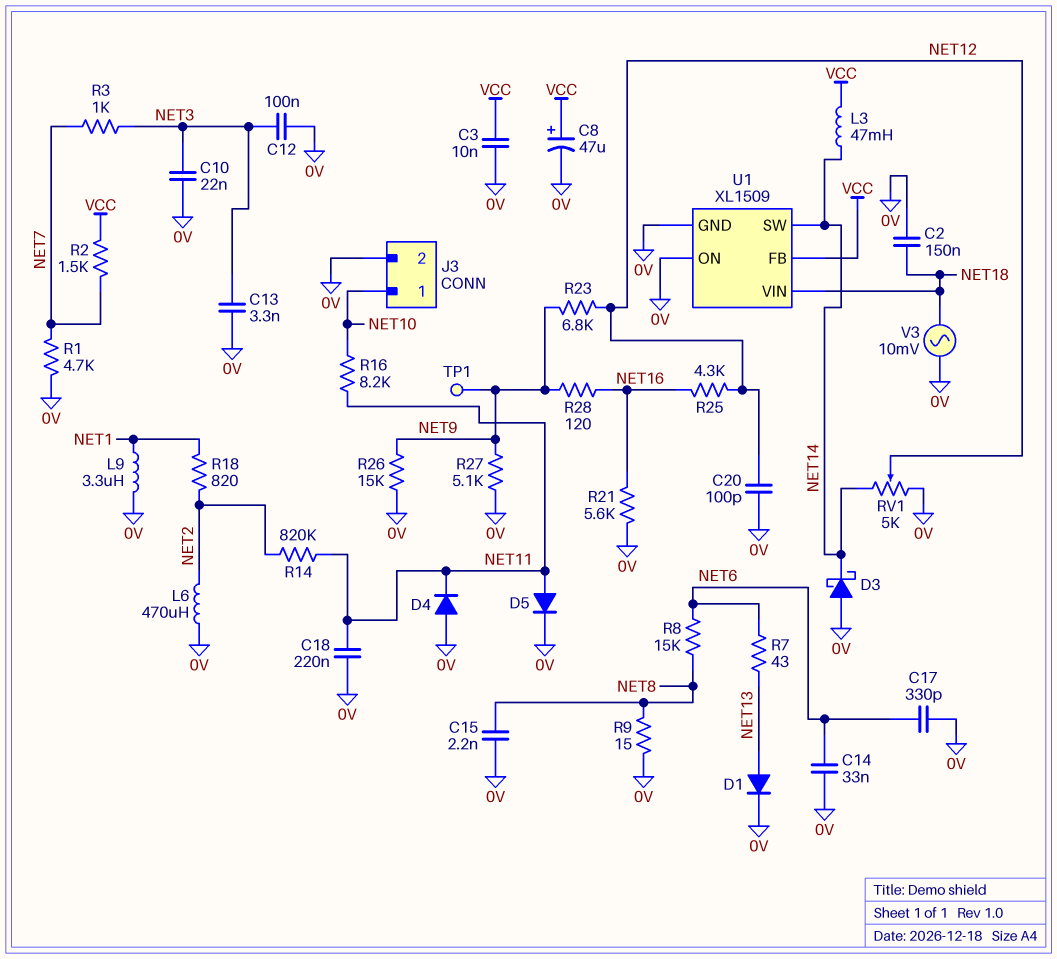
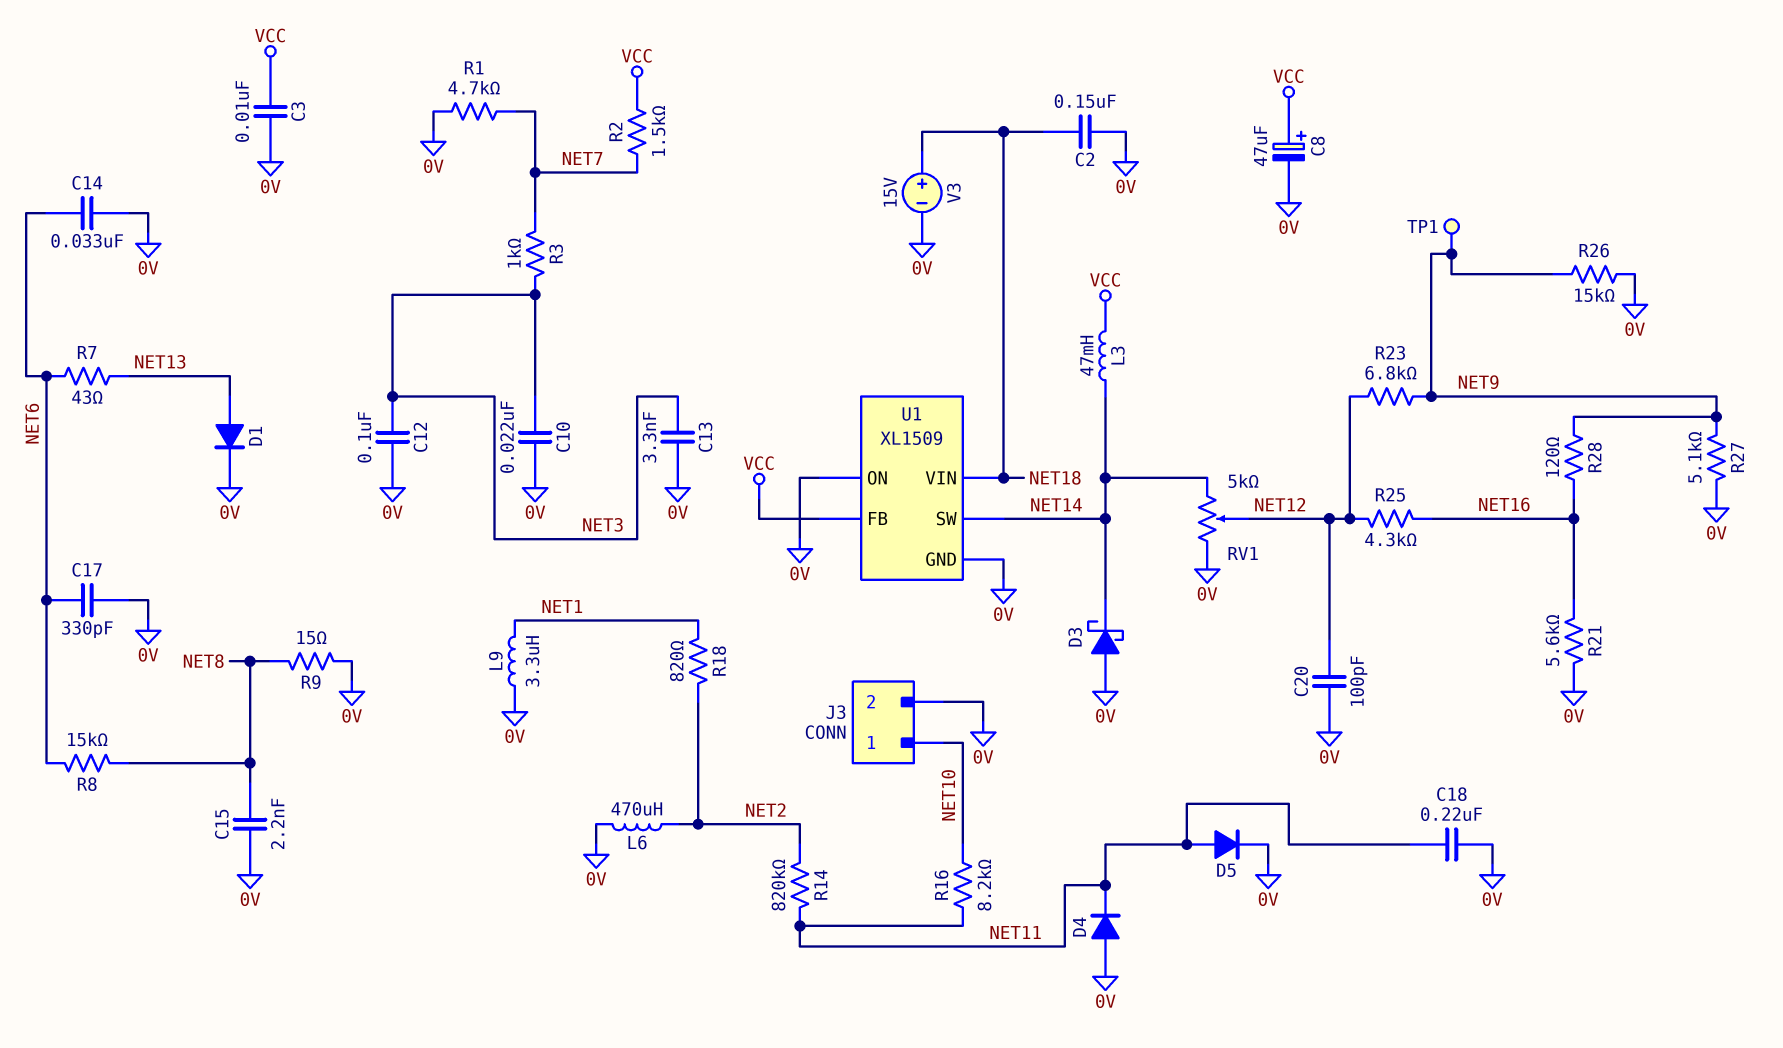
V3: AC 10mV (0V, NET18) -> 15V (plus NET18, minus 0V)

